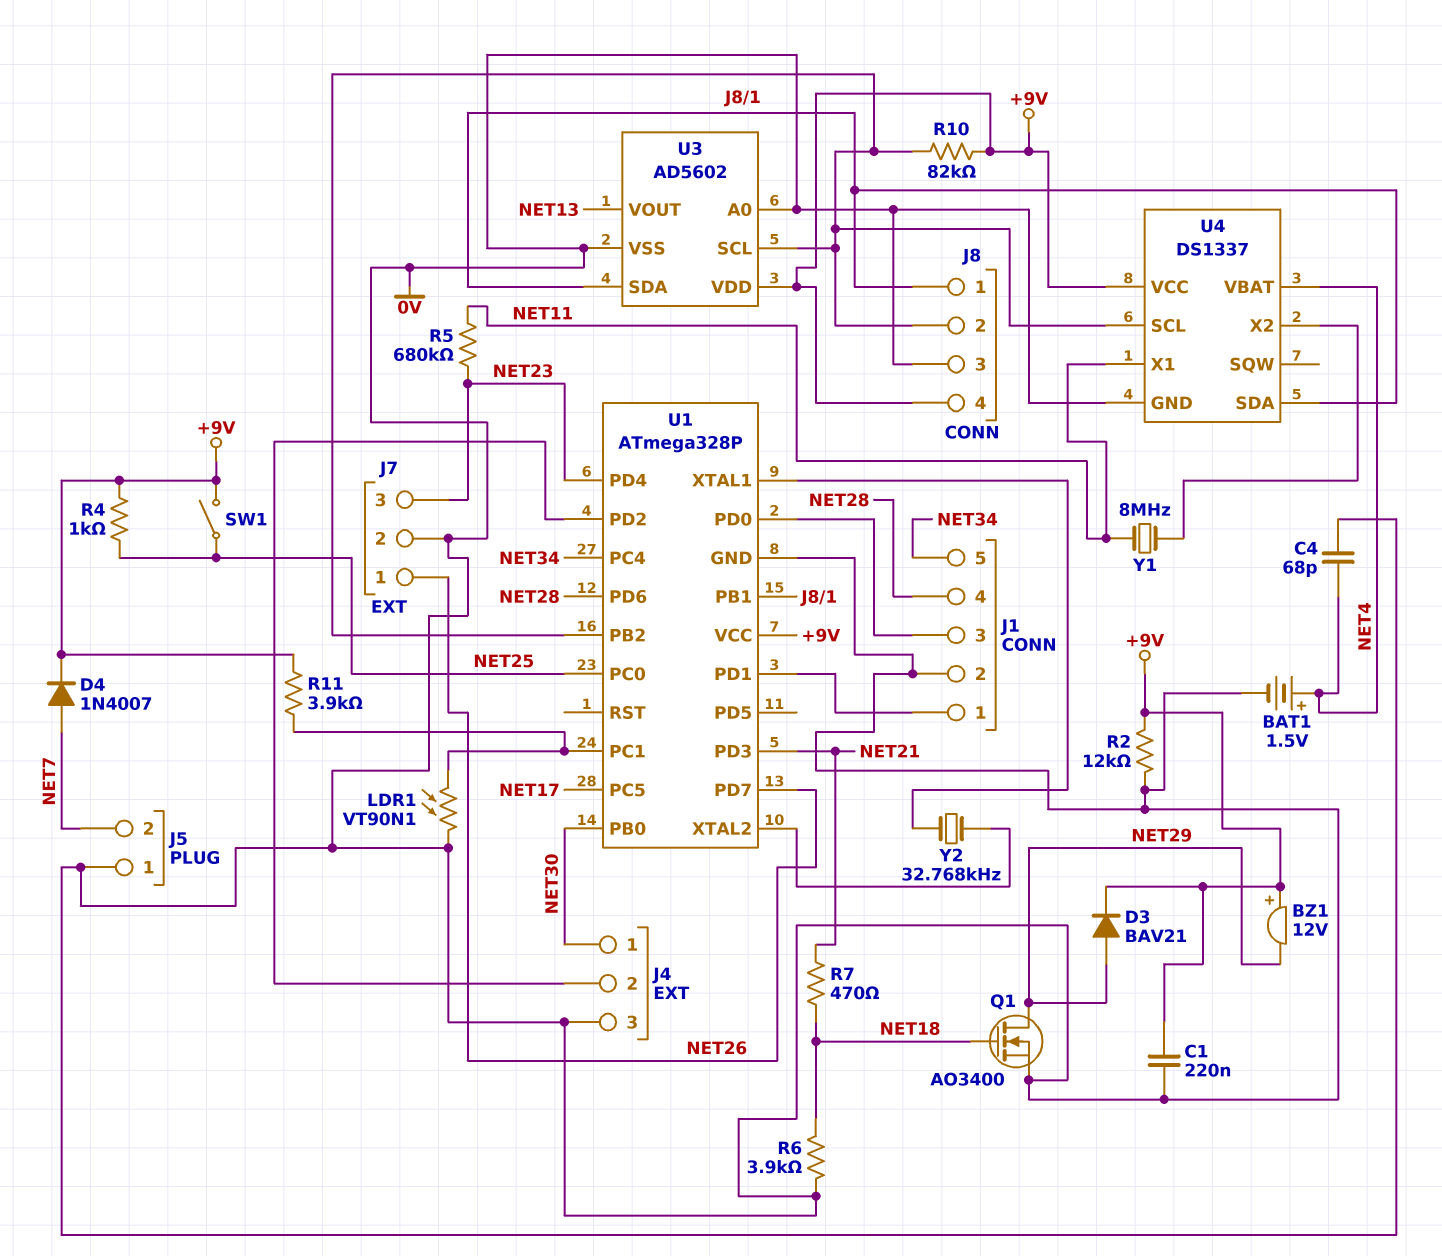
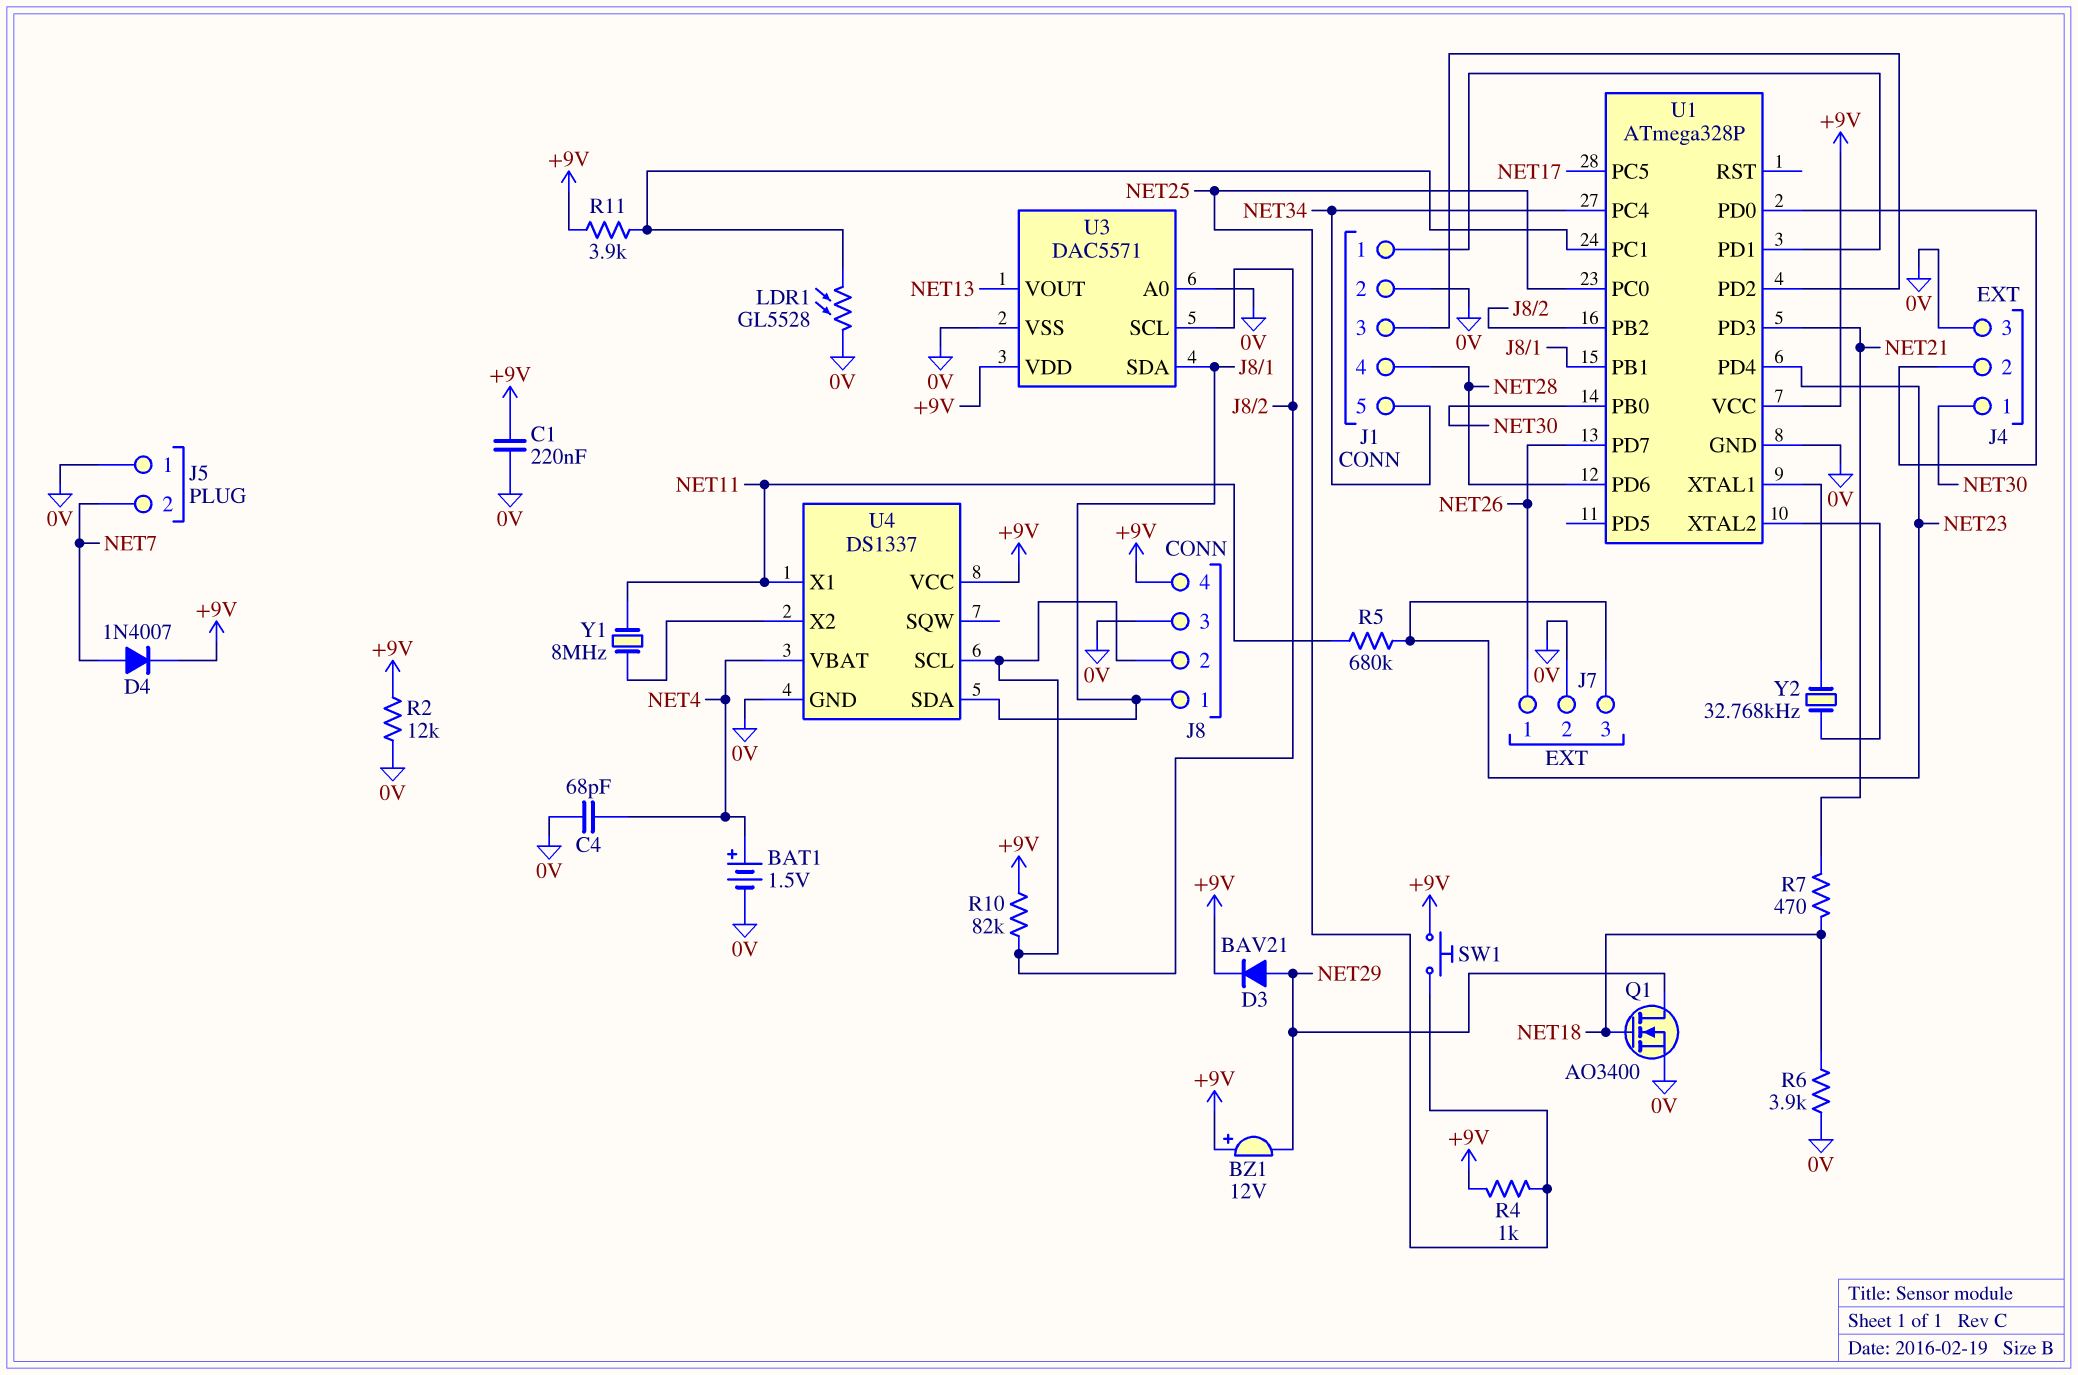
LDR1: VT90N1 (0V, U1/PC1) -> GL5528 (0V, U1/PC1)
SW1: switch (+9V, NET25) -> button (+9V, NET25)
U1 pin PD0: J1/3 -> J4/2
U1 pin PD2: J4/2 -> J1/3
U3: AD5602 -> DAC5571

